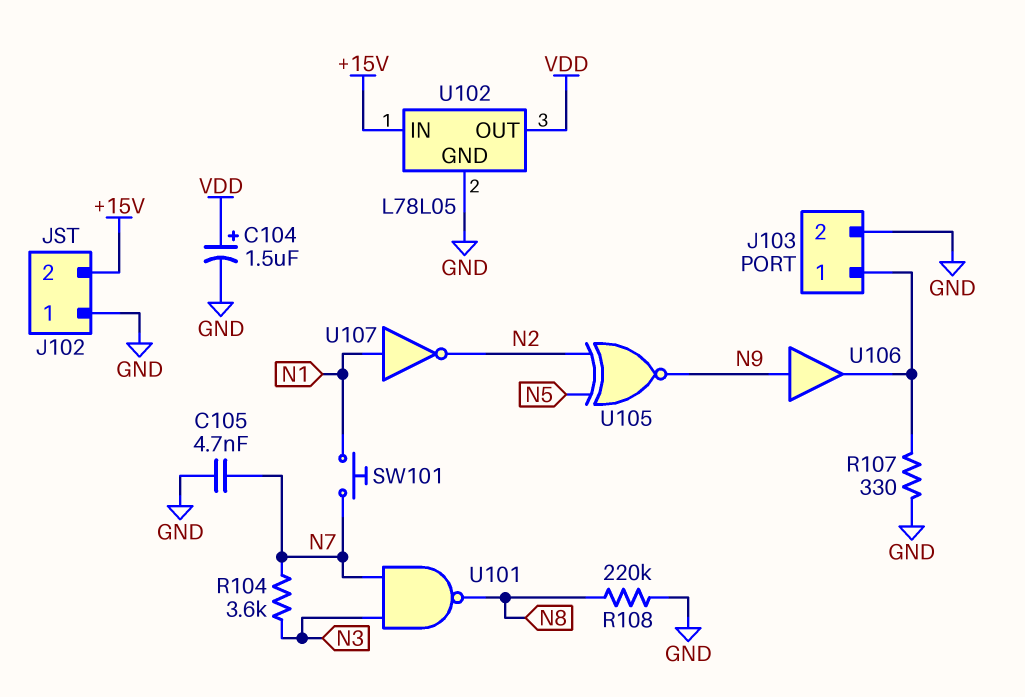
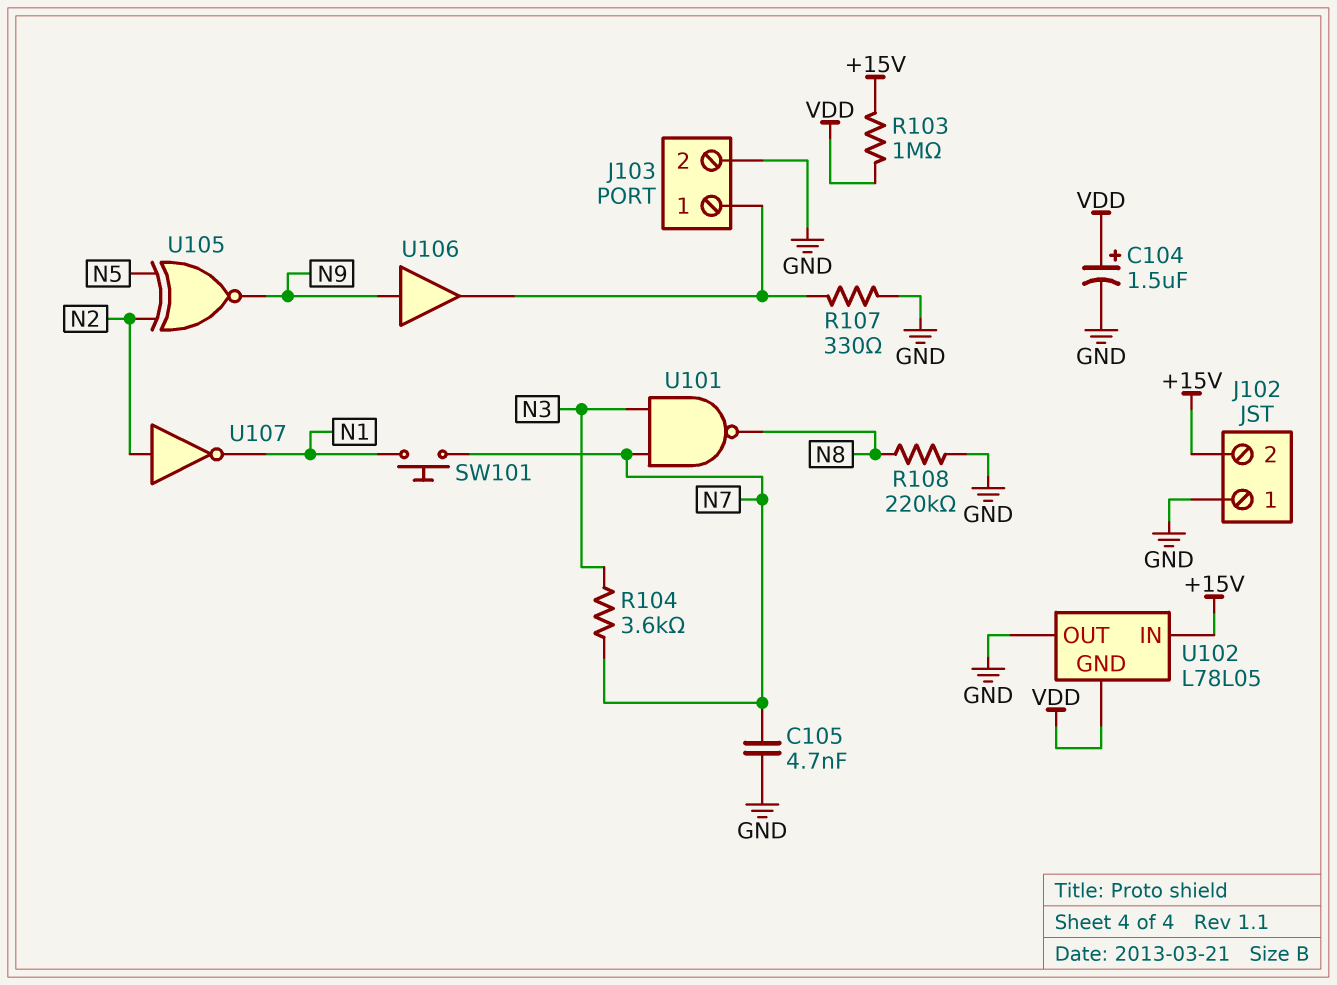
R103: none -> 1M (+15V, VDD)
U102 pin GND: GND -> VDD
U102 pin OUT: VDD -> GND
U107: NOT (in N1, out N2) -> NOT (in N2, out N1)

